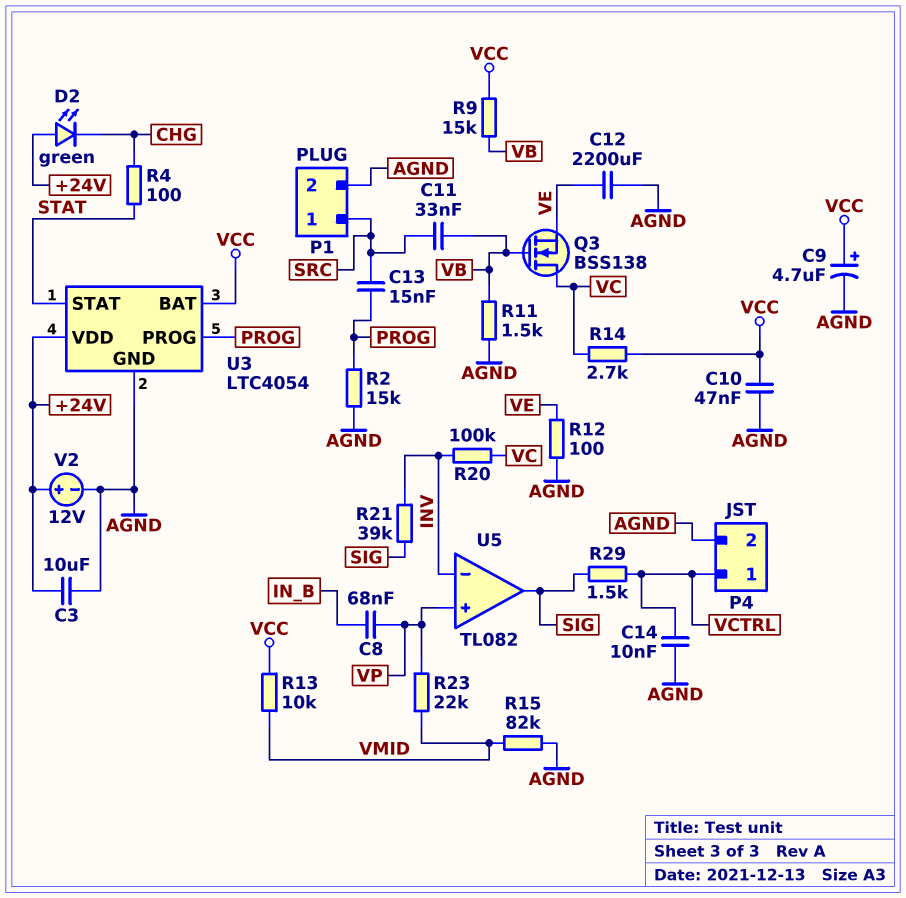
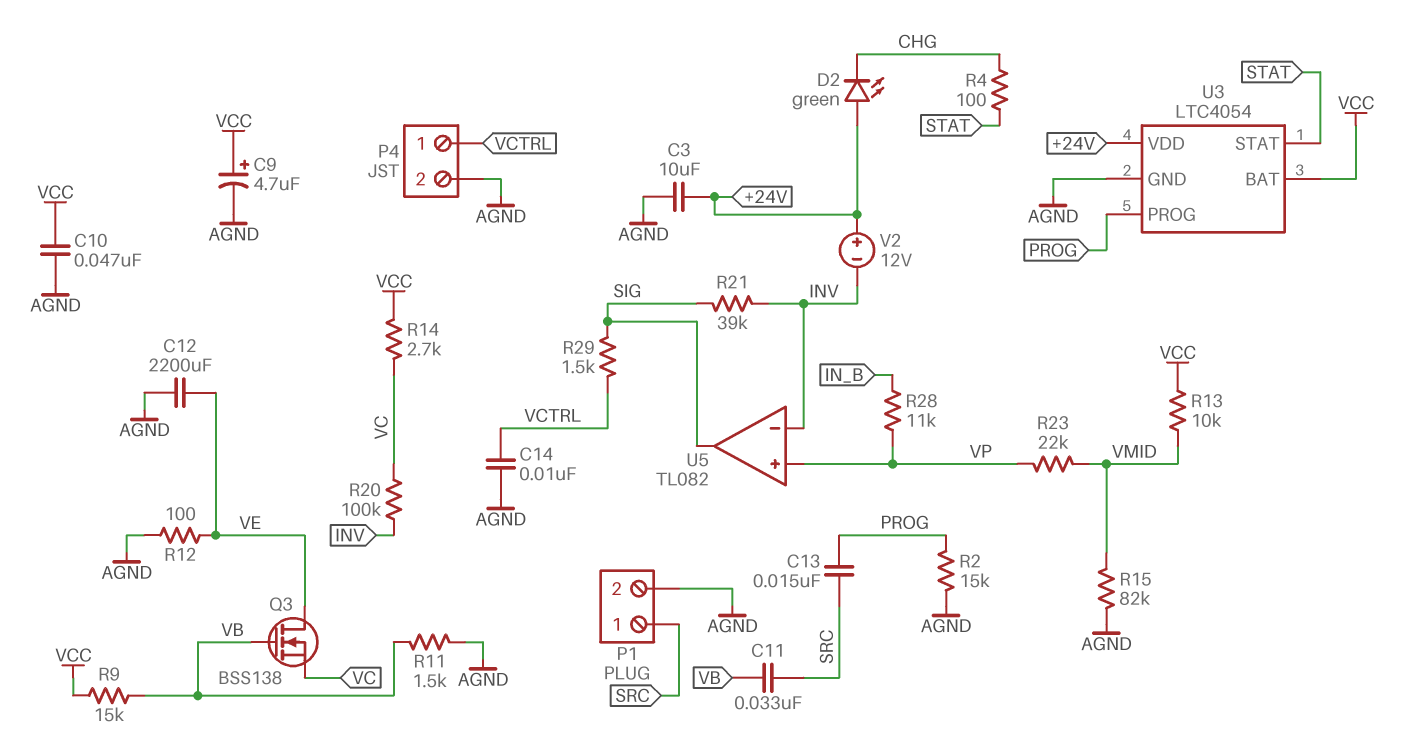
C8: 68nF (IN_B, VP) -> none
Q3: NMOS BSS138 (G VB, D VC, S VE) -> NMOS BSS138 (G VB, D VE, S VC)
R28: none -> 11k (IN_B, VP)
V2: 12V (plus +24V, minus AGND) -> 12V (plus +24V, minus INV)

